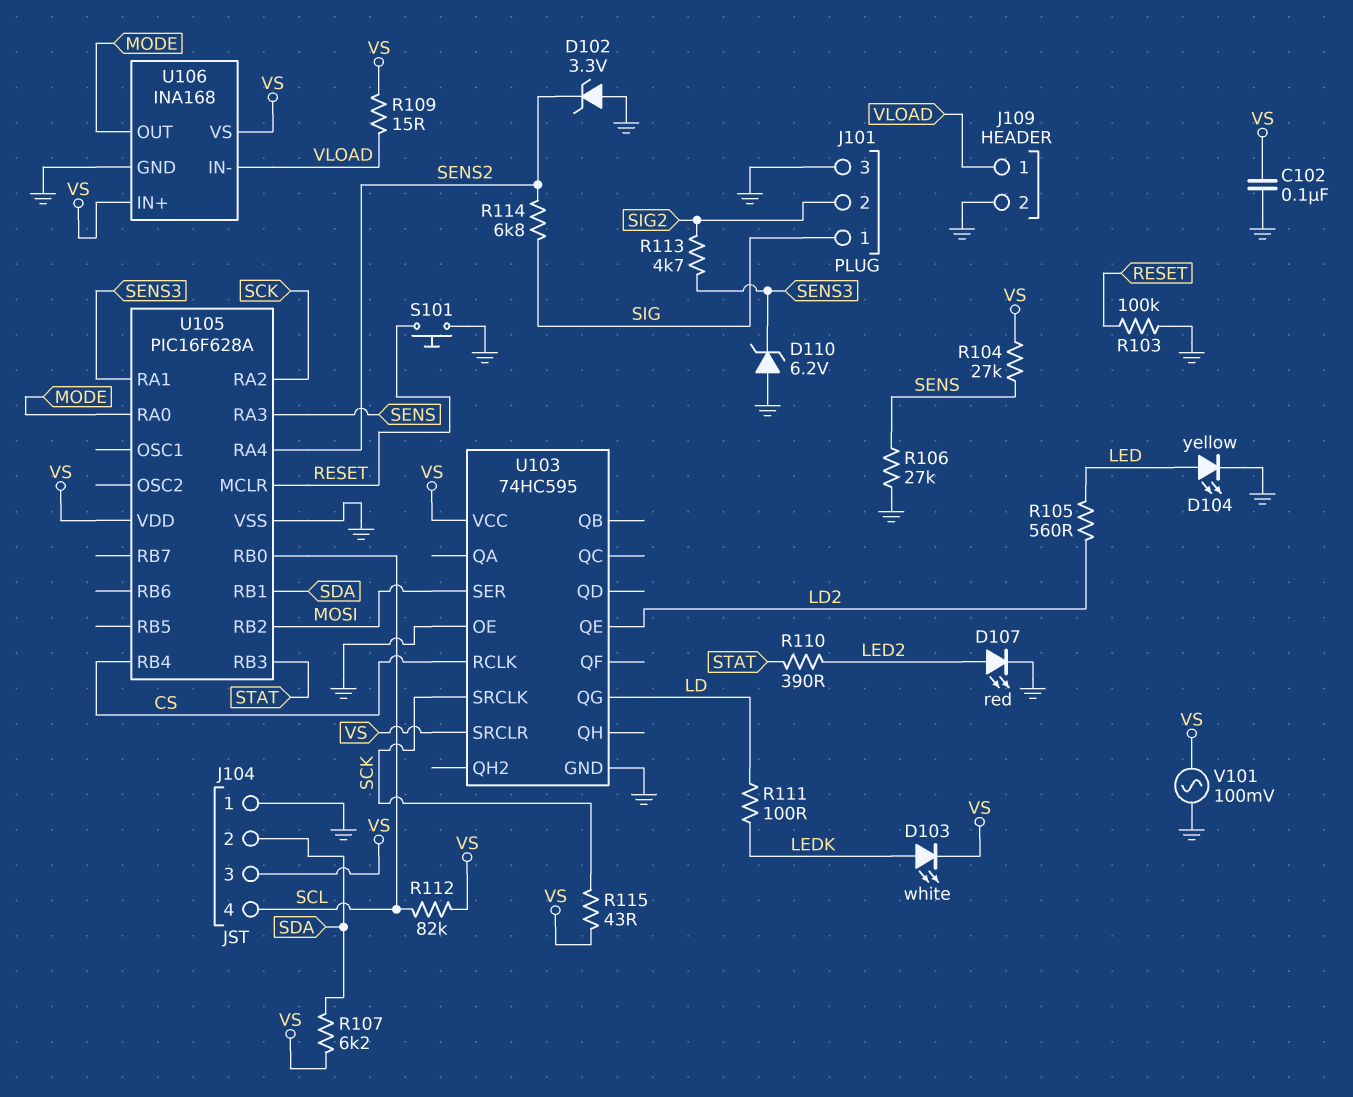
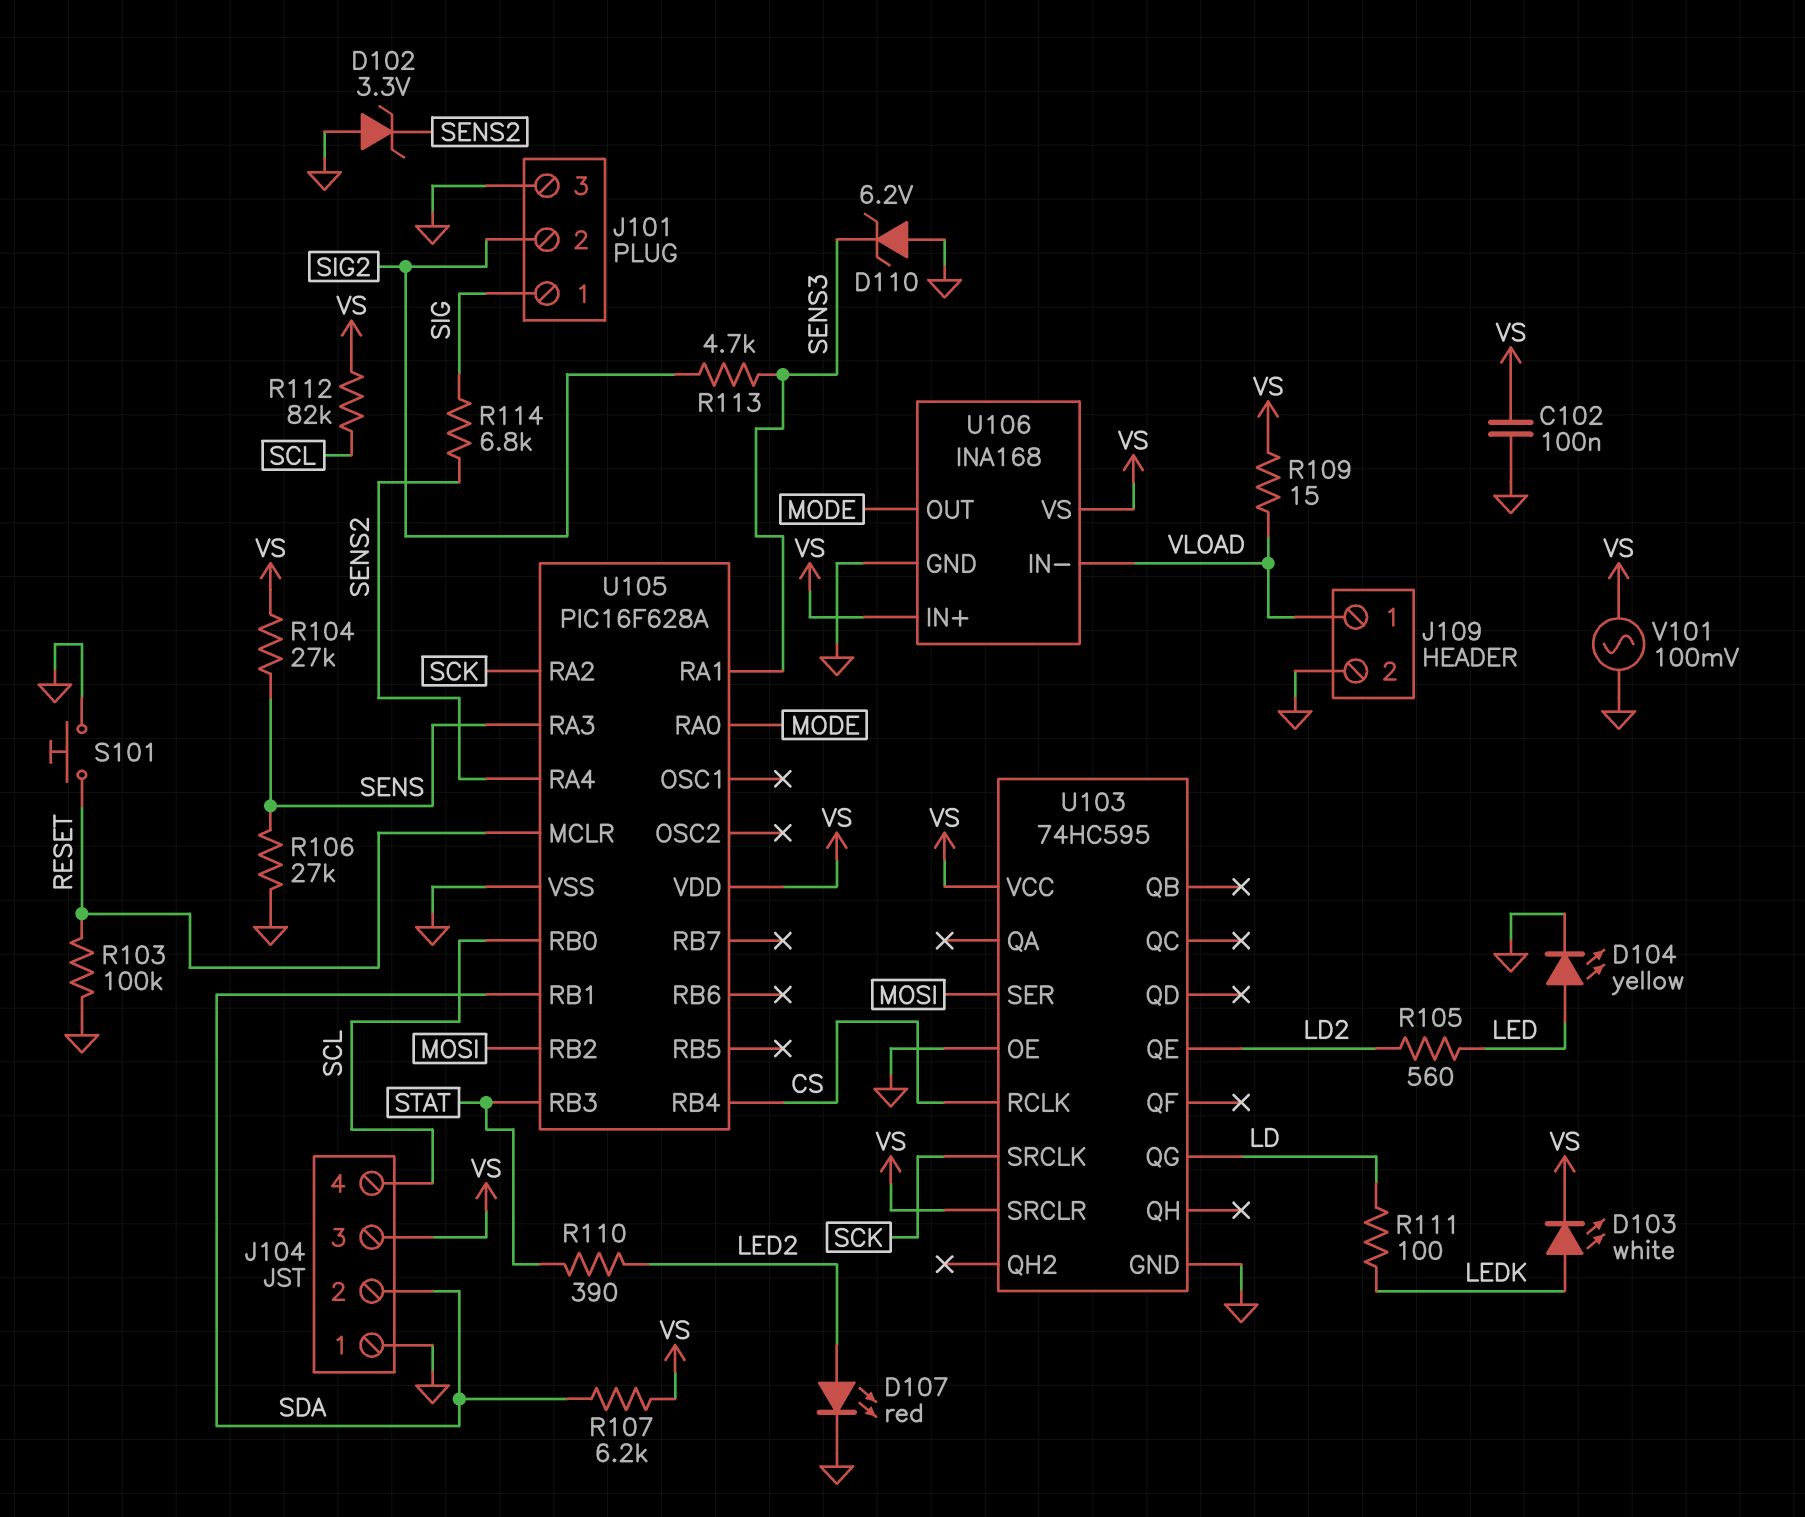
R115: 43 (SCK, VS) -> none

